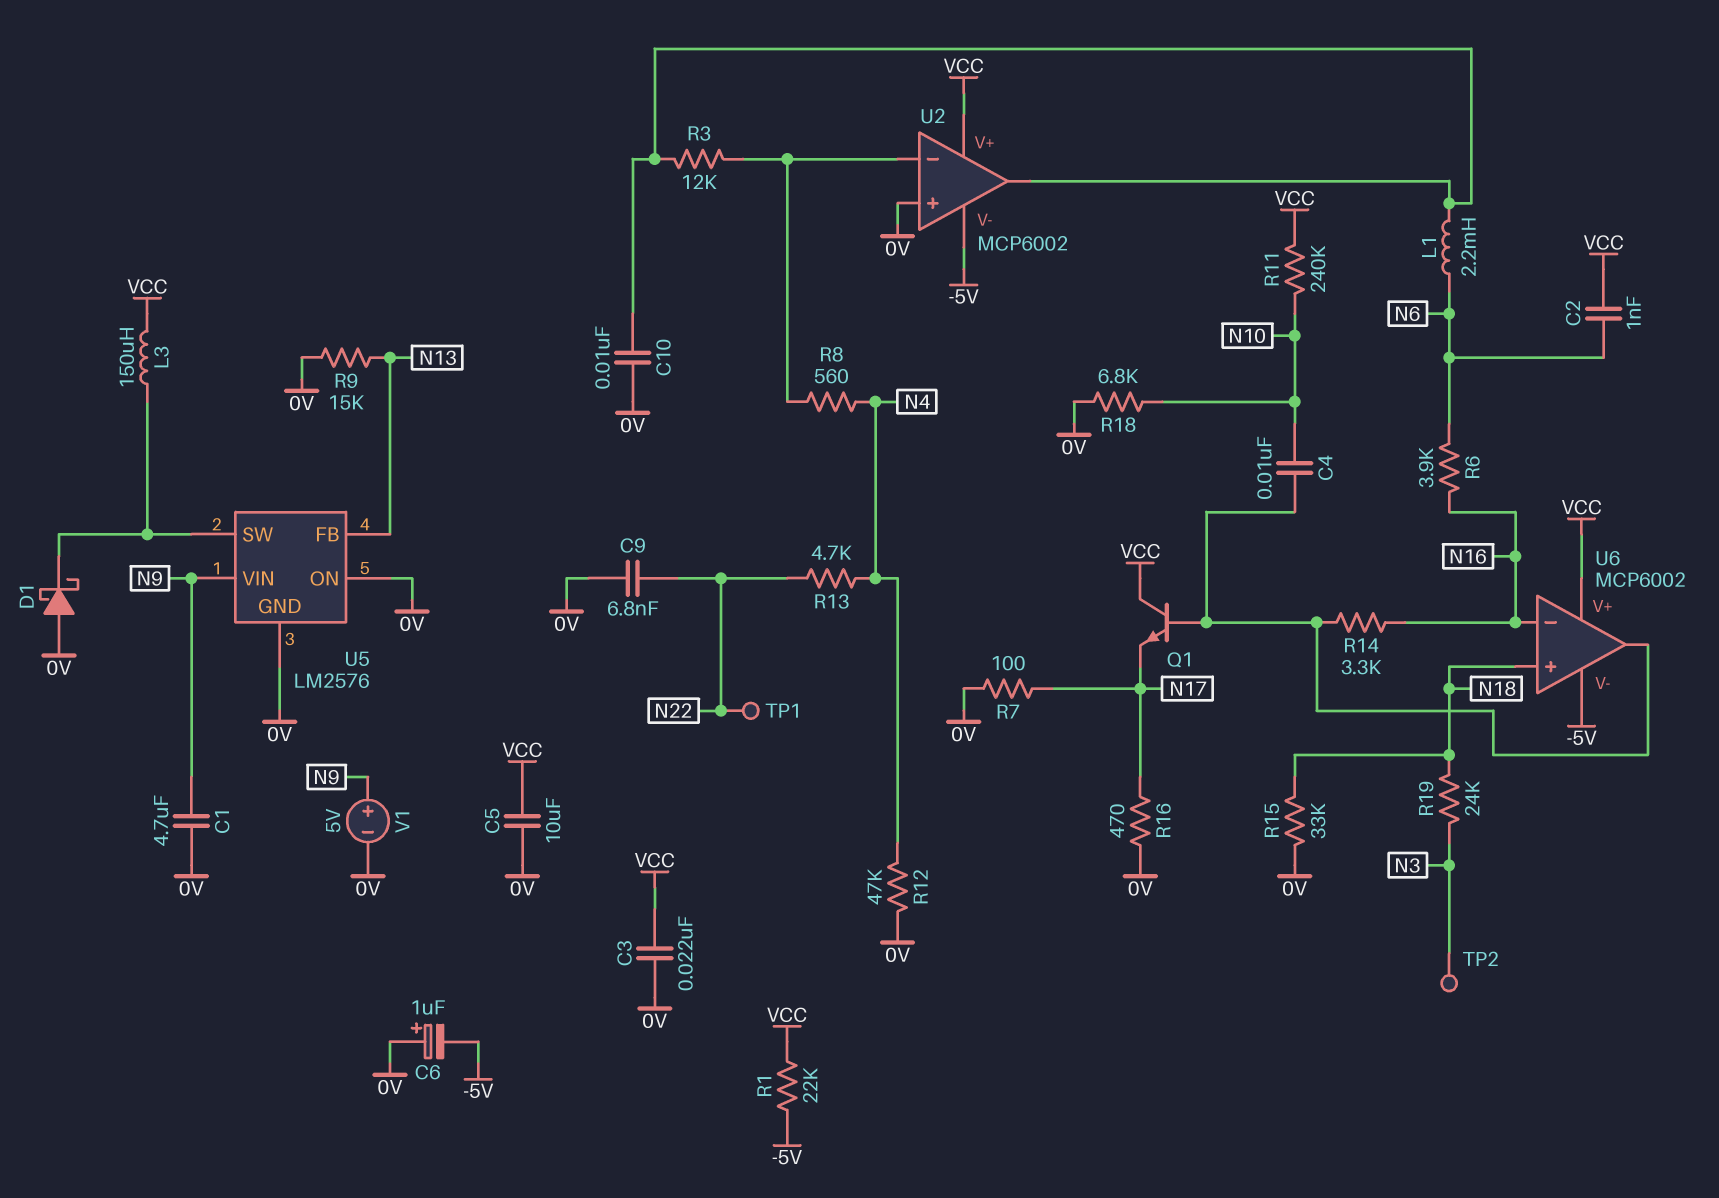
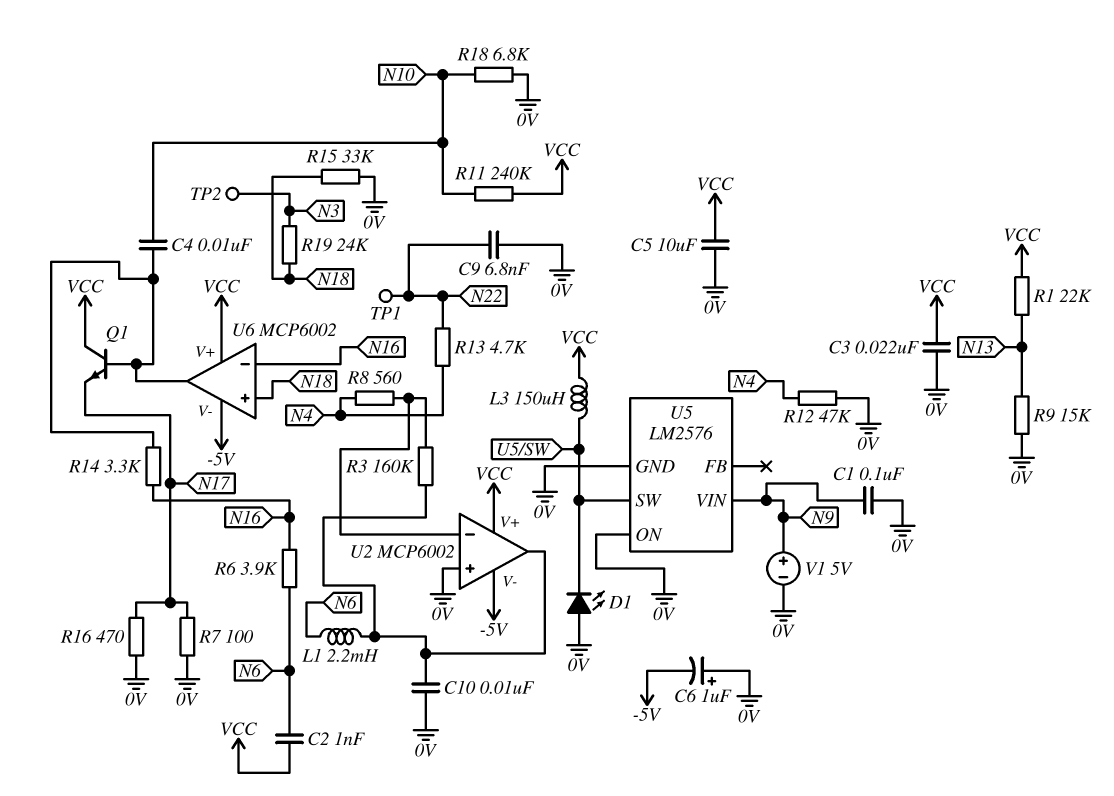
C1: 4.7uF (0V, N9) -> 100nF (0V, N9)
D1: schottky (A 0V, K U5/SW) -> LED (A 0V, K U5/SW)
R1: 22k (-5V, VCC) -> 22k (N13, VCC)
R3: 12k (U2/in-, U2/out) -> 160k (U2/in-, U2/out)
U5 pin FB: N13 -> none

